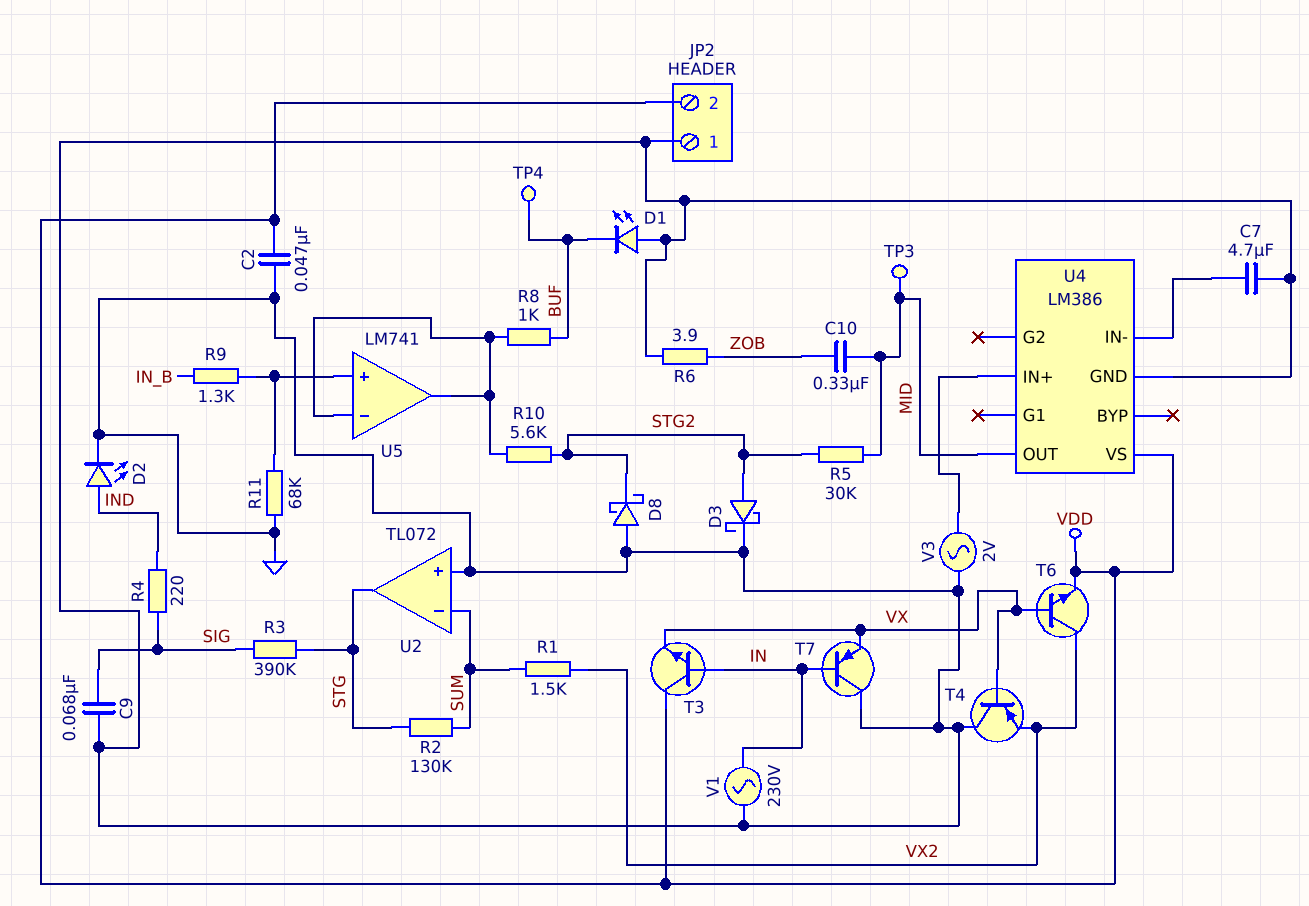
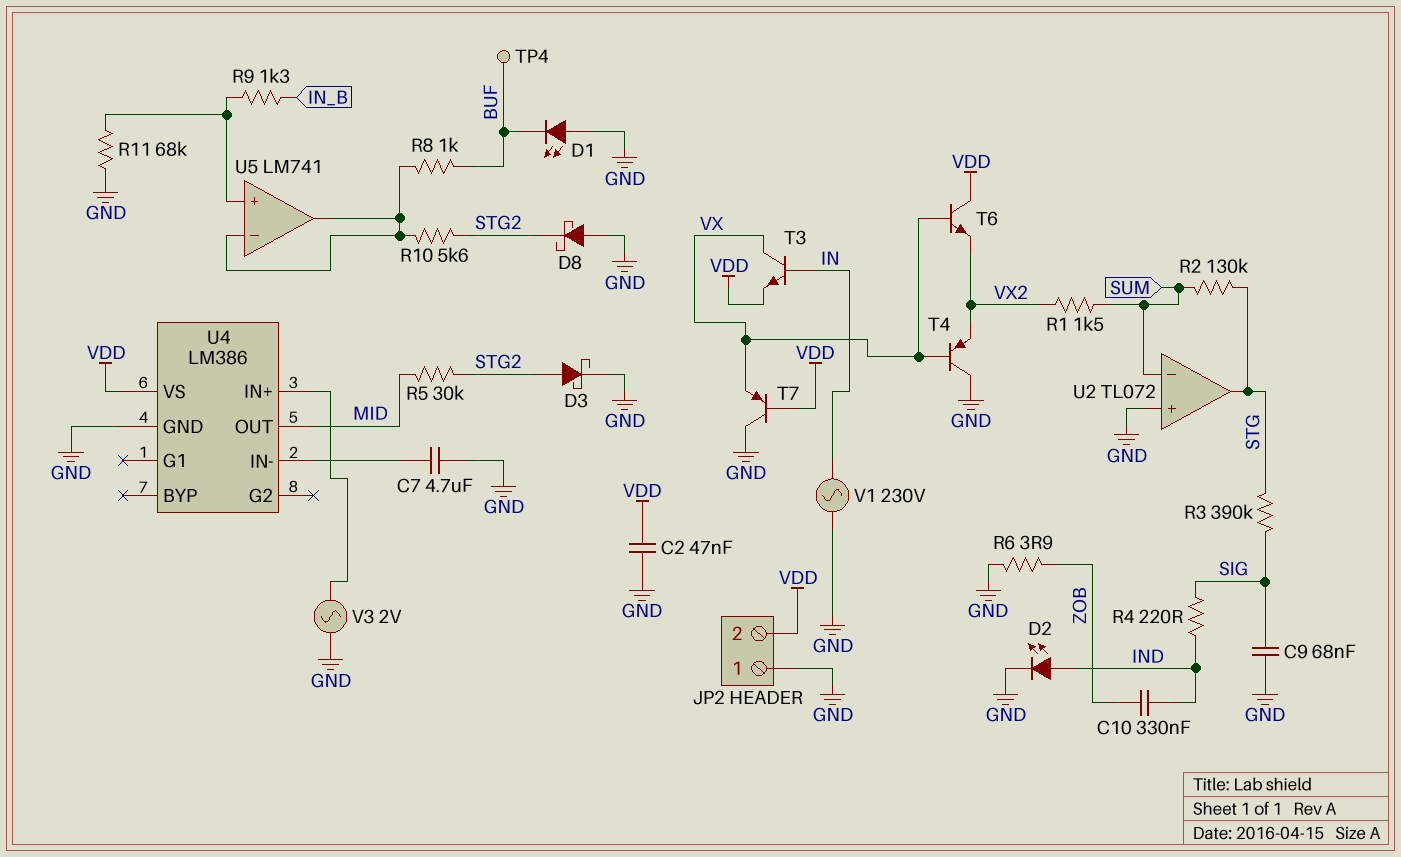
C10: 330nF (MID, ZOB) -> 330nF (IND, ZOB)
T3: NPN (B IN, C VDD, E VX) -> NPN (B IN, C VX, E VDD)
T6: NPN (B VX, C VX2, E VDD) -> NPN (B VX, C VDD, E VX2)
T7: PNP (B IN, C GND, E VX) -> PNP (B VDD, C GND, E VX)
TP3: test point (MID) -> none

